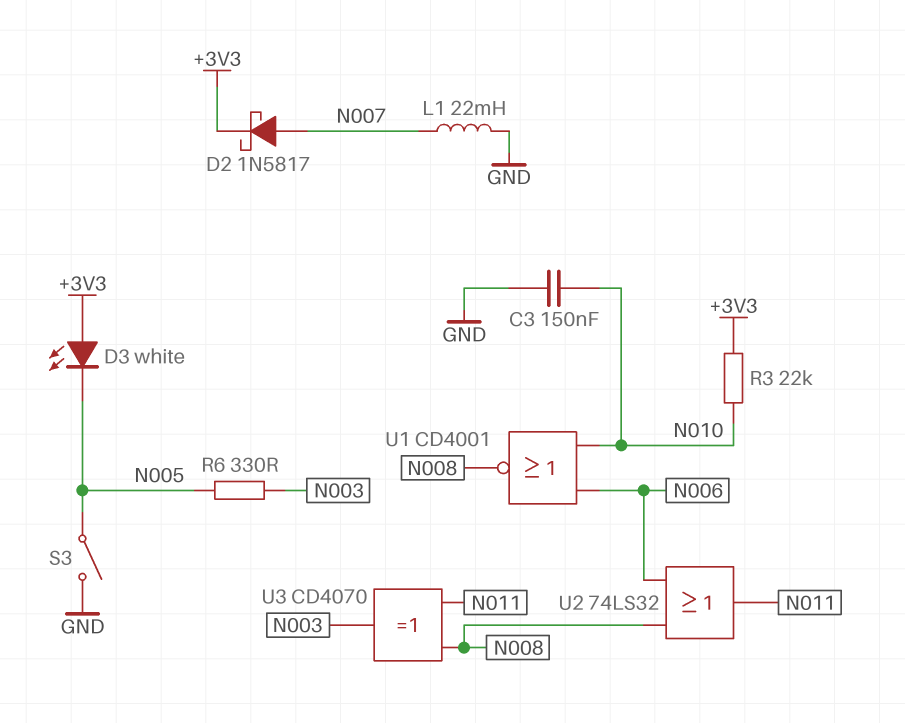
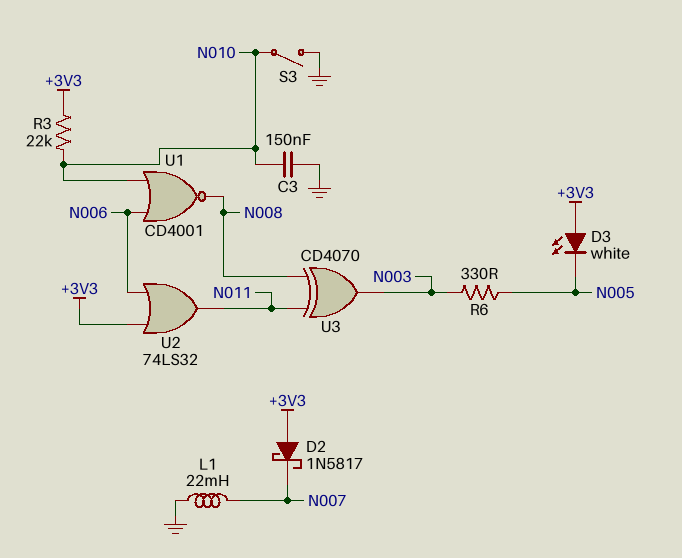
D2: schottky 1N5817 (A N007, K +3V3) -> schottky 1N5817 (A +3V3, K N007)
S3: switch (GND, N005) -> switch (GND, N010)
U2: OR 74LS32 (in N006, in N008, out N011) -> OR 74LS32 (in +3V3, in N006, out N011)

